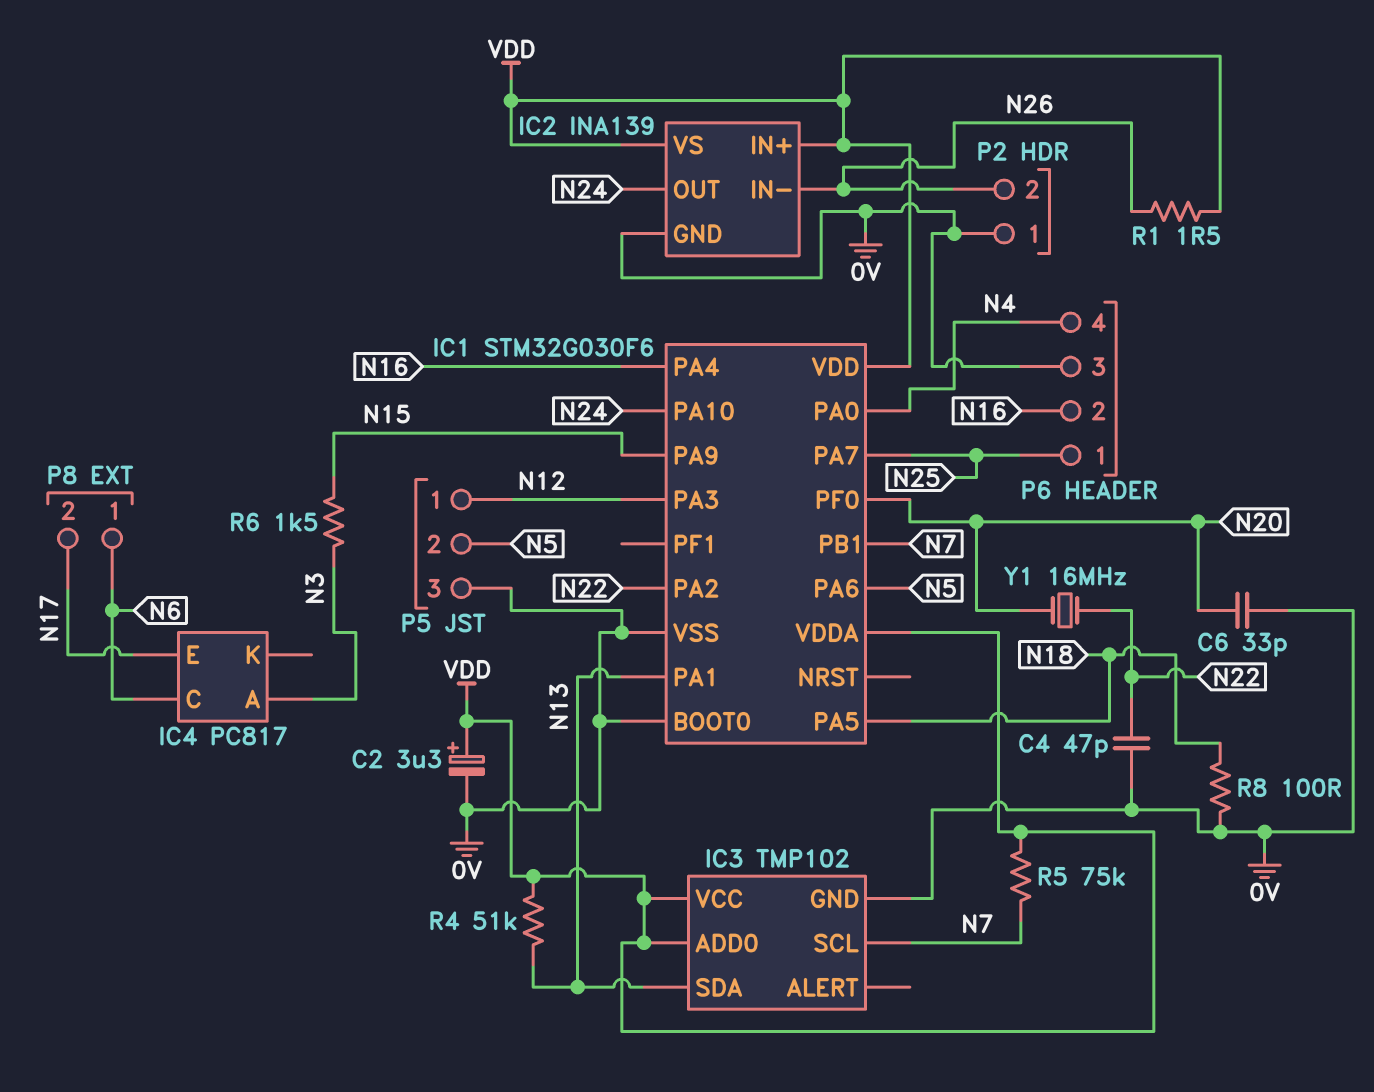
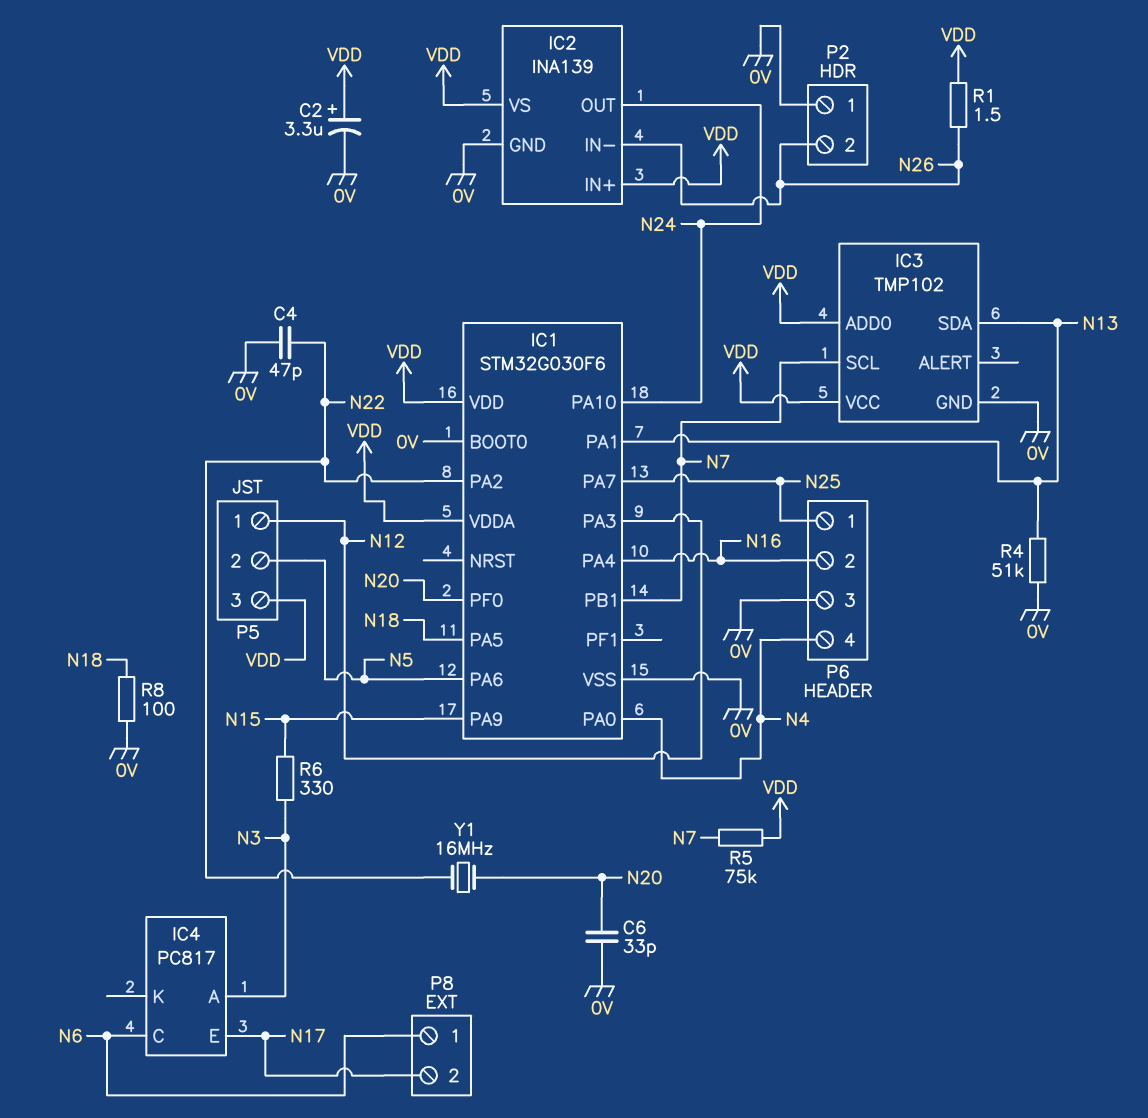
P5 pin 3: 0V -> VDD
R4: 51k (N13, VDD) -> 51k (0V, N13)
R6: 1.5k (N3, N15) -> 330 (N3, N15)

